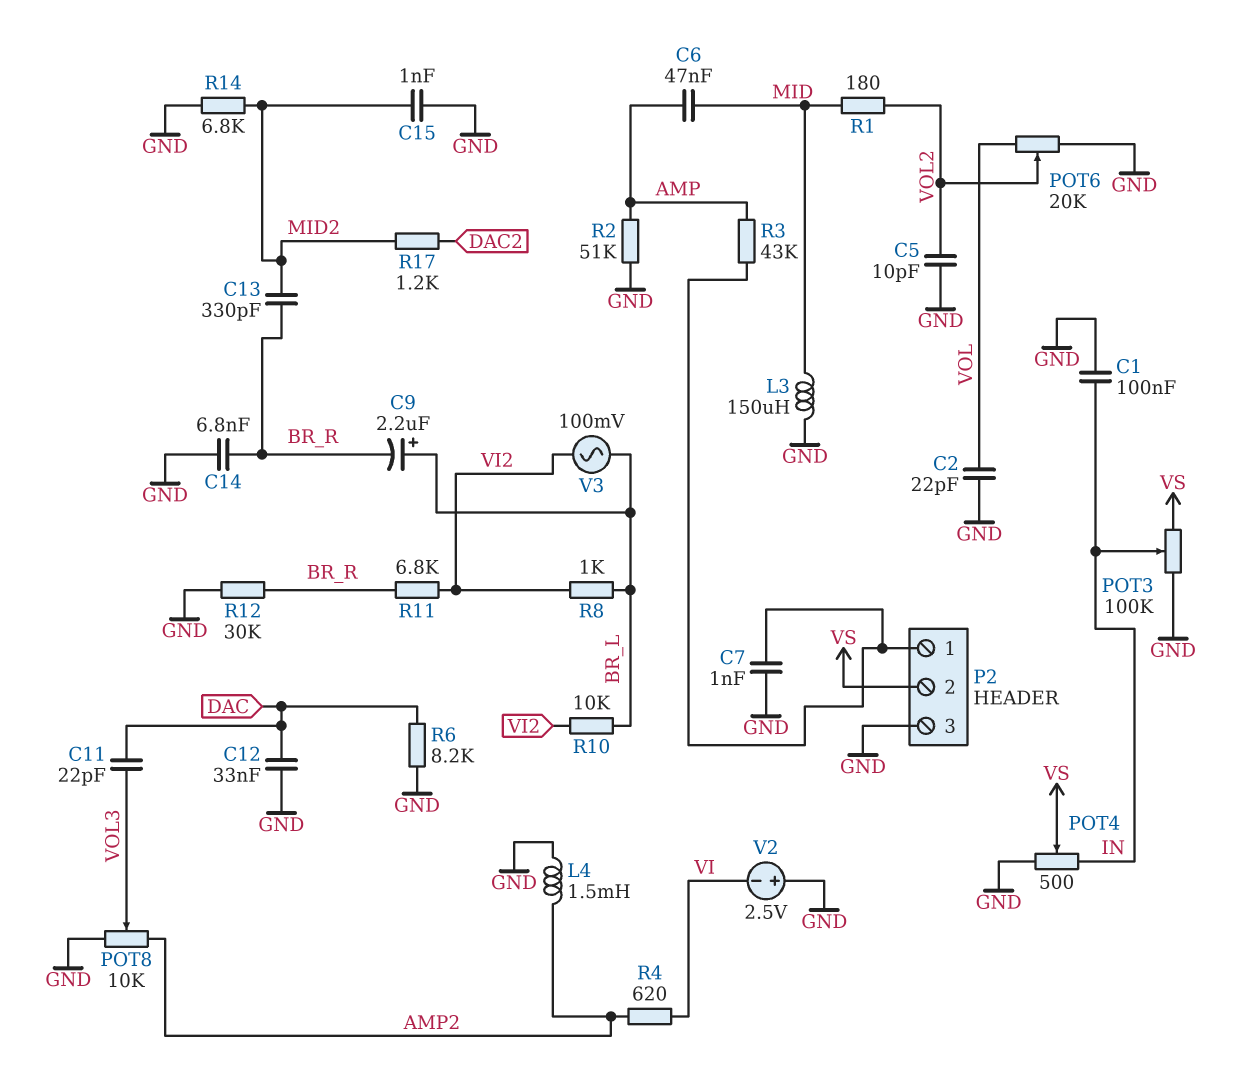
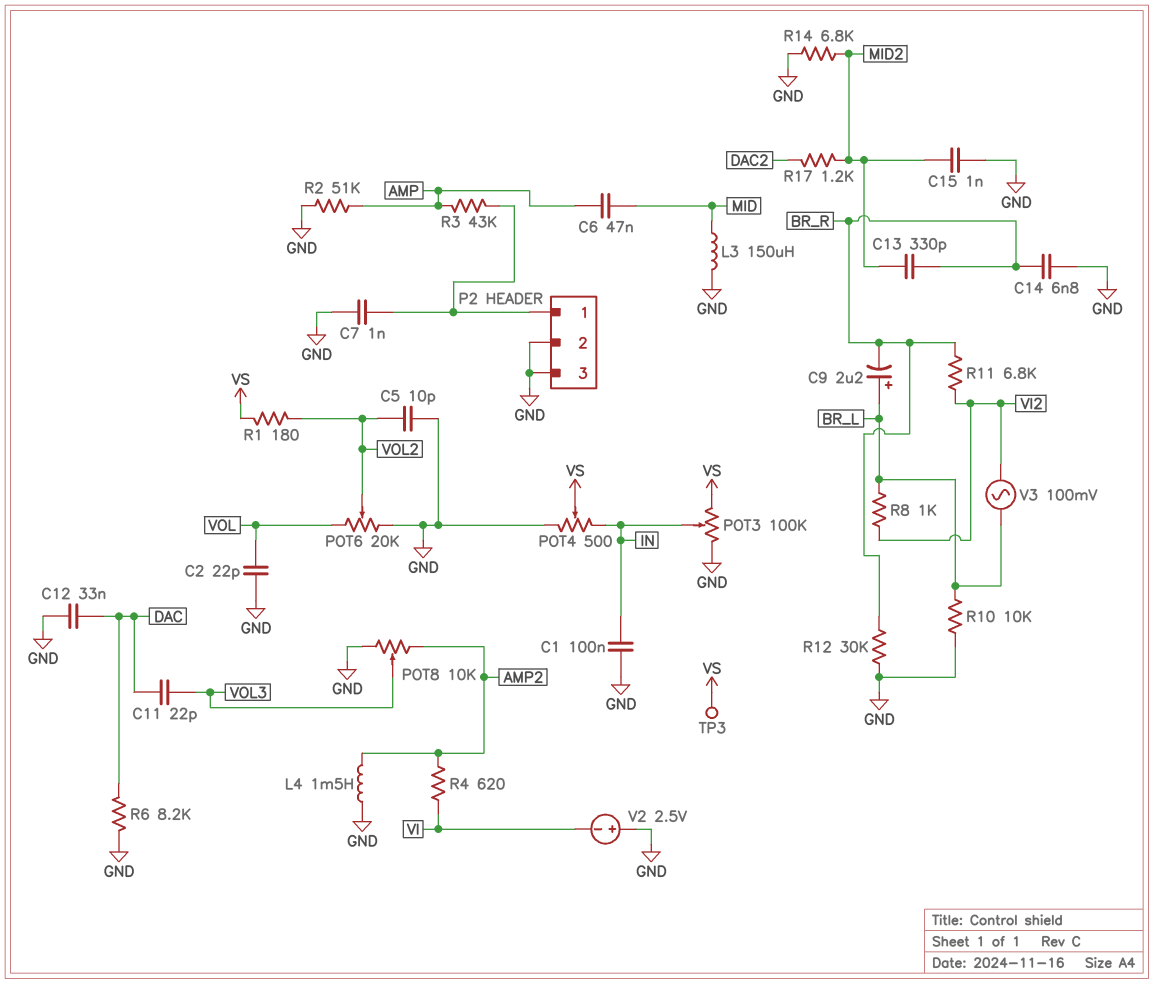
P2 pin 2: VS -> GND
R1: 180 (MID, VOL2) -> 180 (VOL2, VS)
R10: 10k (BR_L, VI2) -> 10k (BR_L, GND)
TP3: none -> test point (VS)

